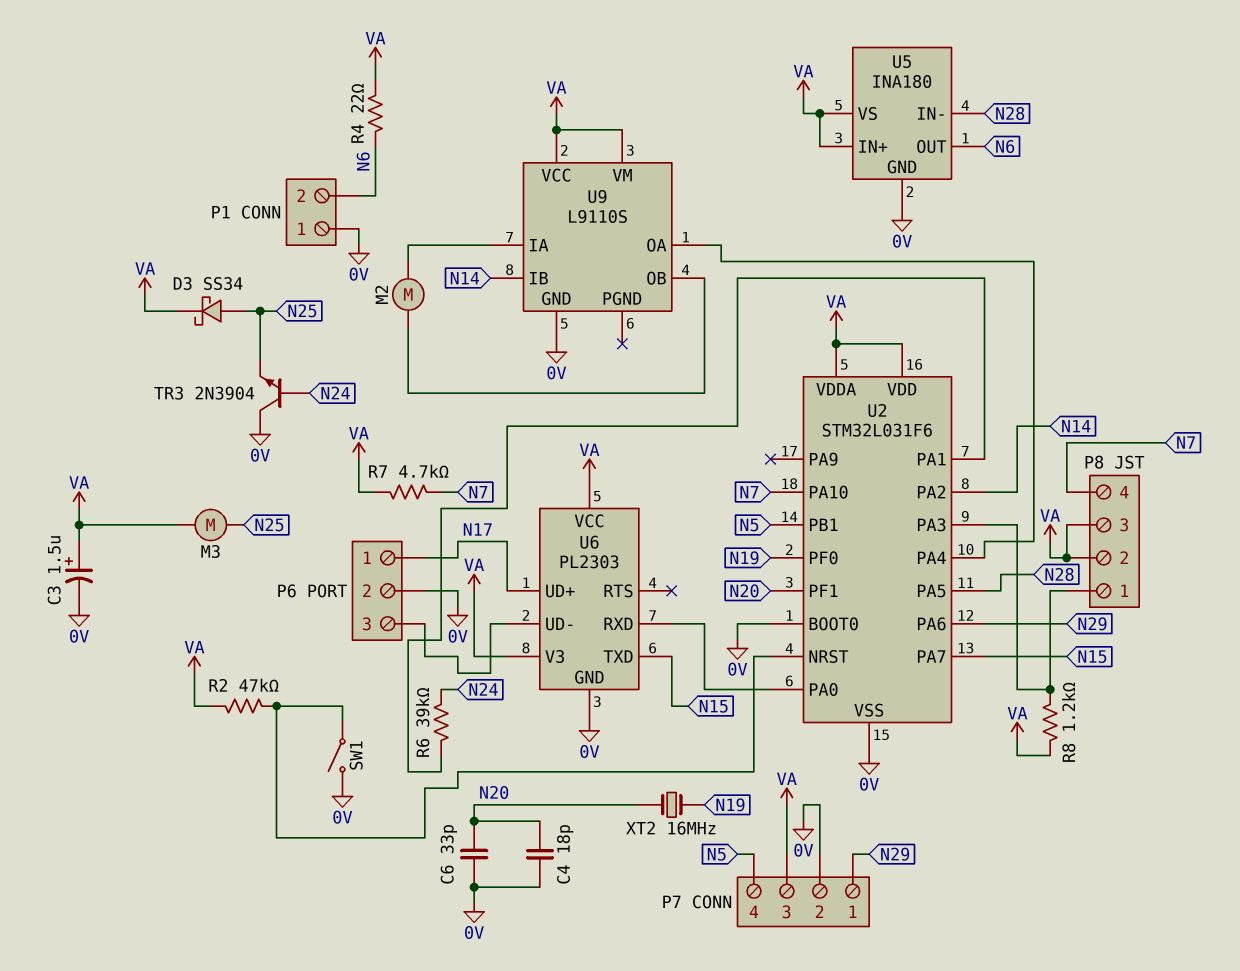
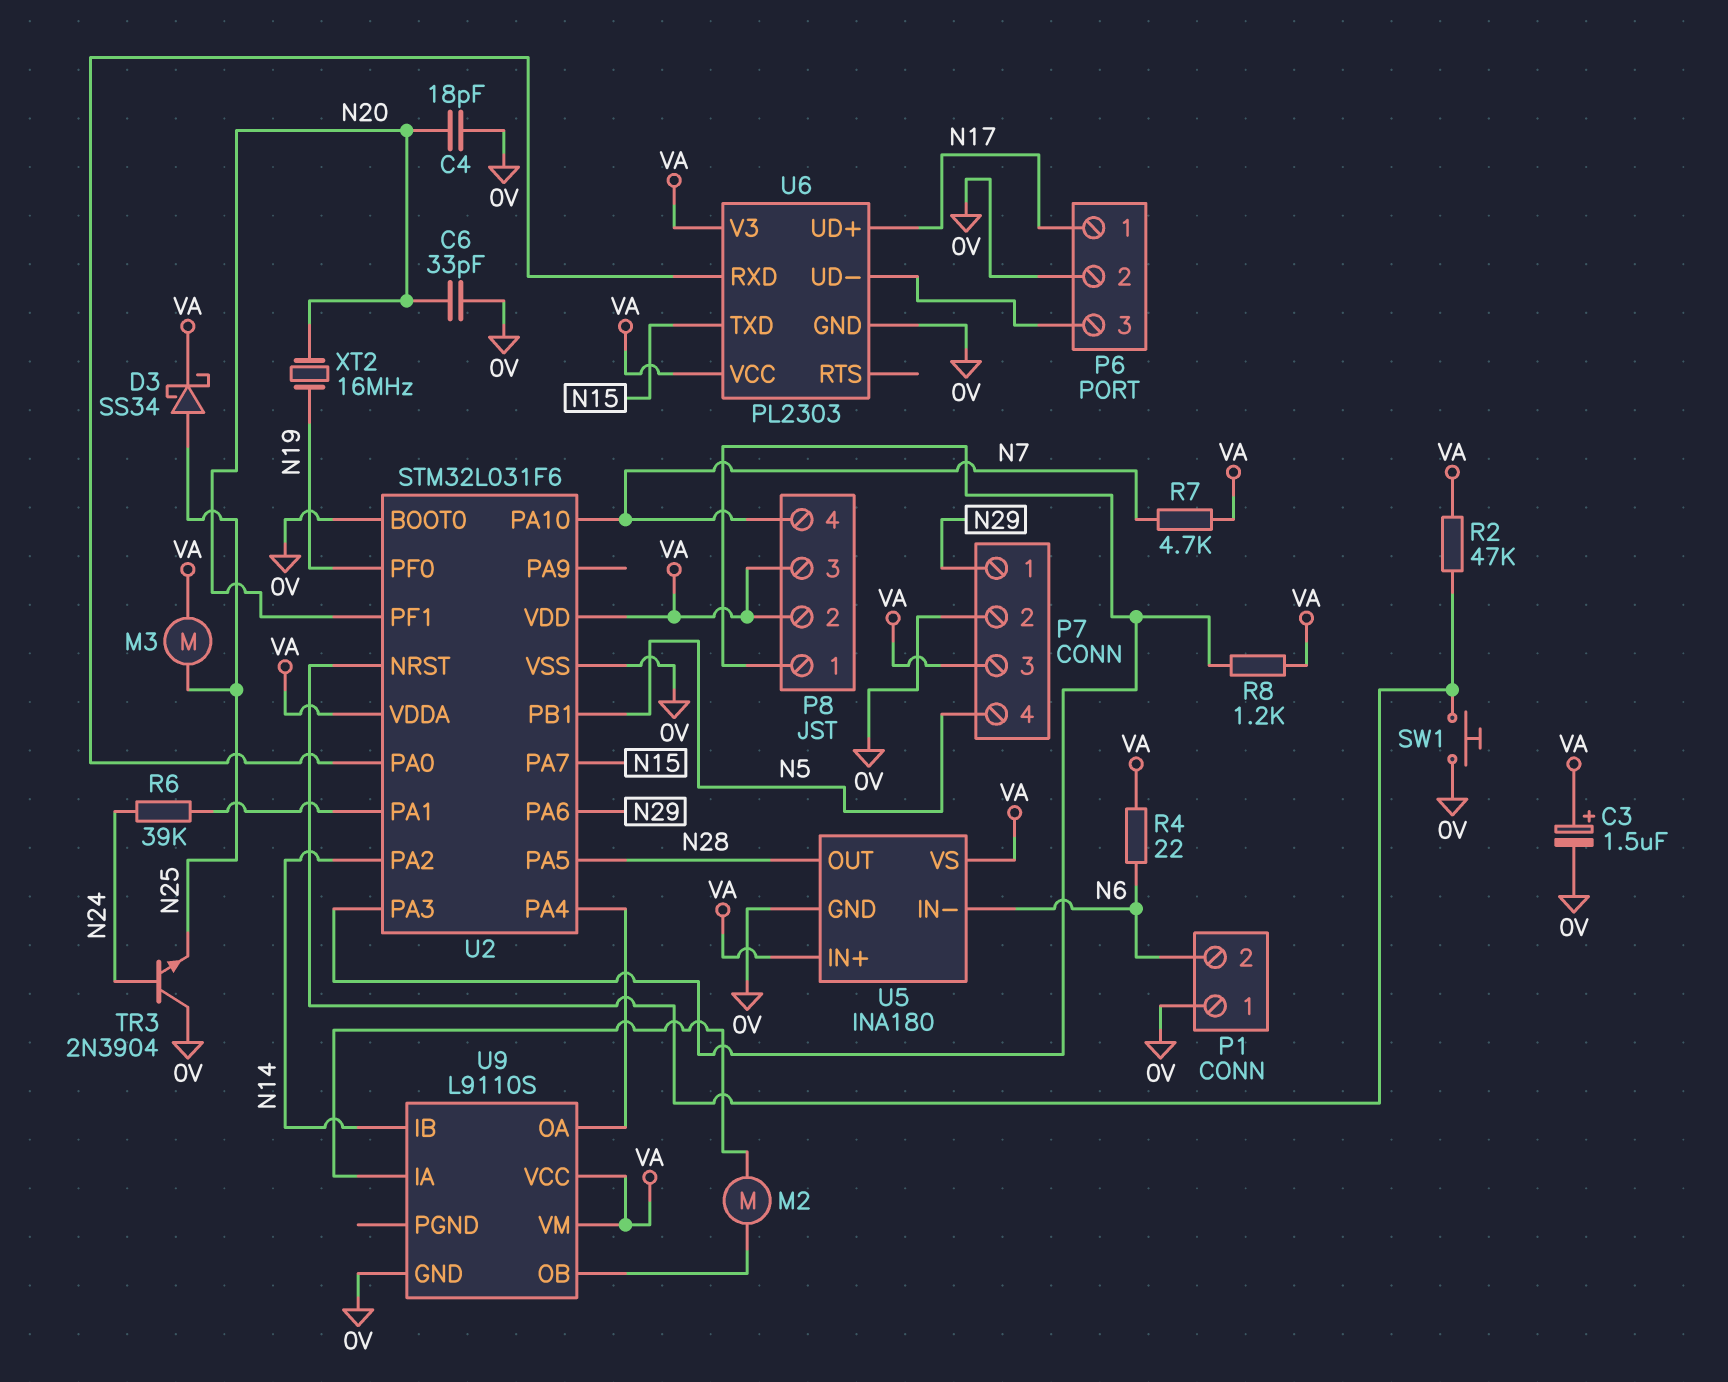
SW1: switch (0V, U2/NRST) -> button (0V, U2/NRST)
U5 pin IN-: N28 -> N6
U5 pin OUT: N6 -> N28

